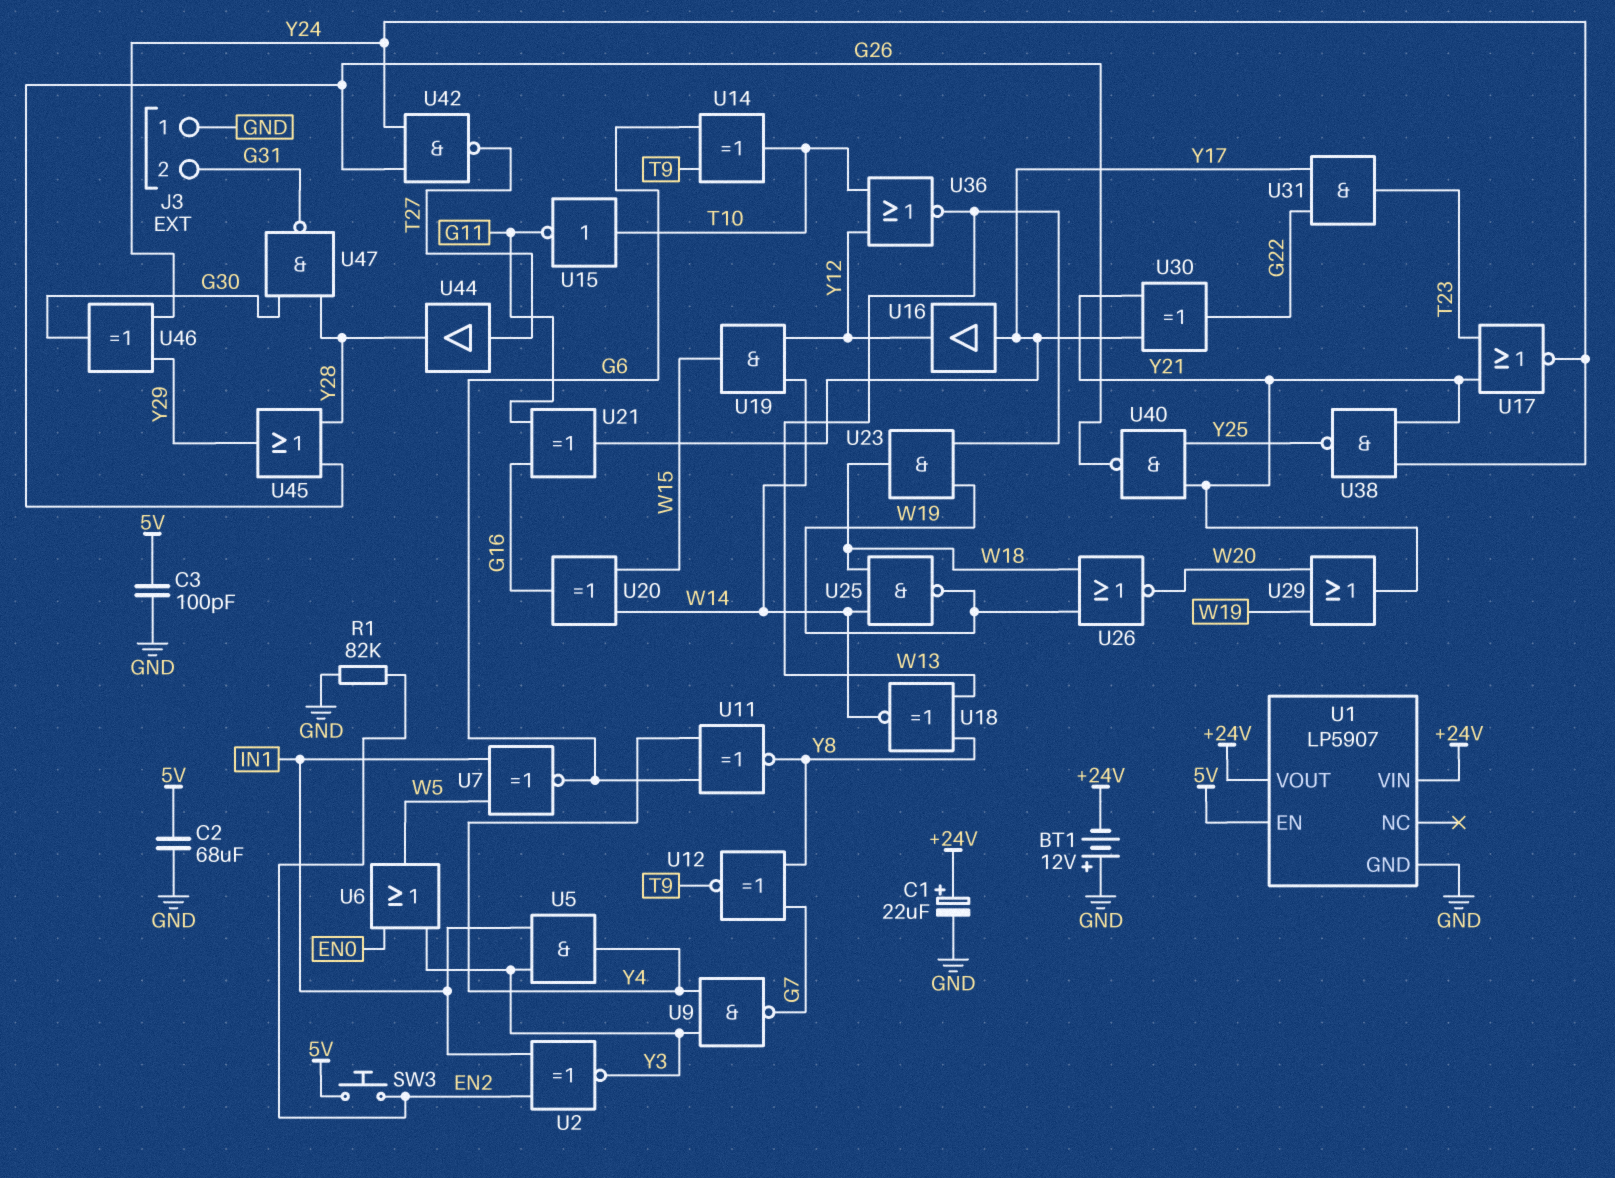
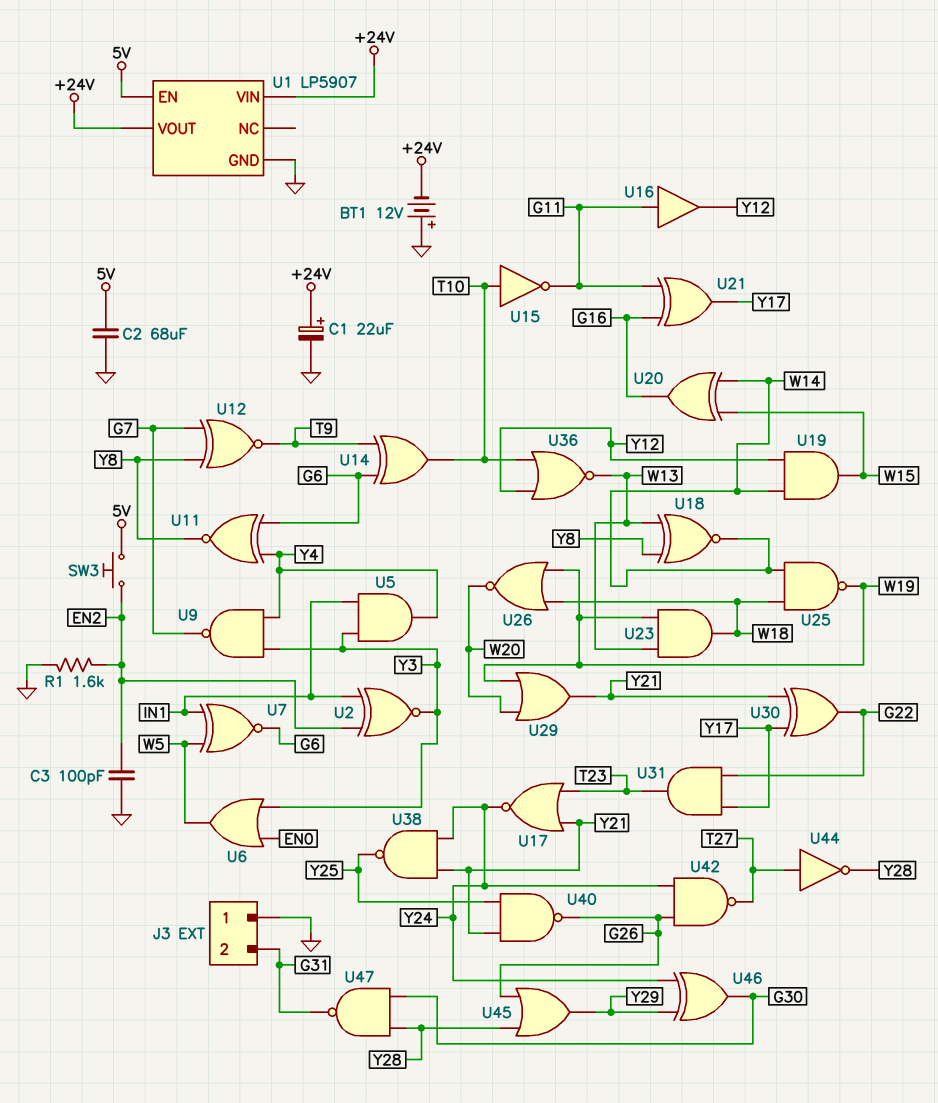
C3: 100pF (5V, GND) -> 100pF (EN2, GND)
R1: 82k (EN2, GND) -> 1.6k (EN2, GND)
U16: buffer (in Y17, out Y12) -> buffer (in G11, out Y12)
U44: buffer (in T27, out Y28) -> NOT (in T27, out Y28)

